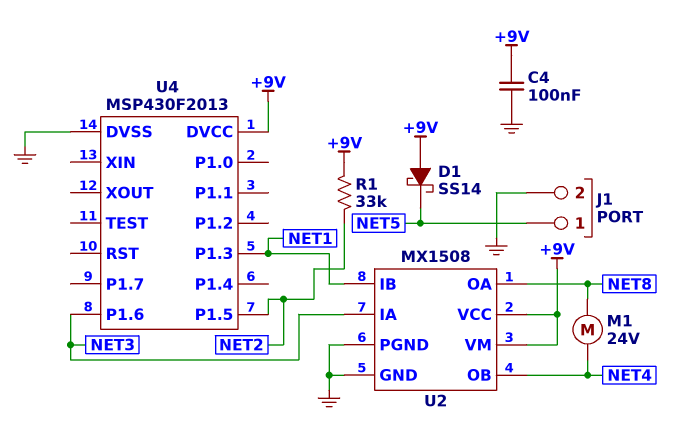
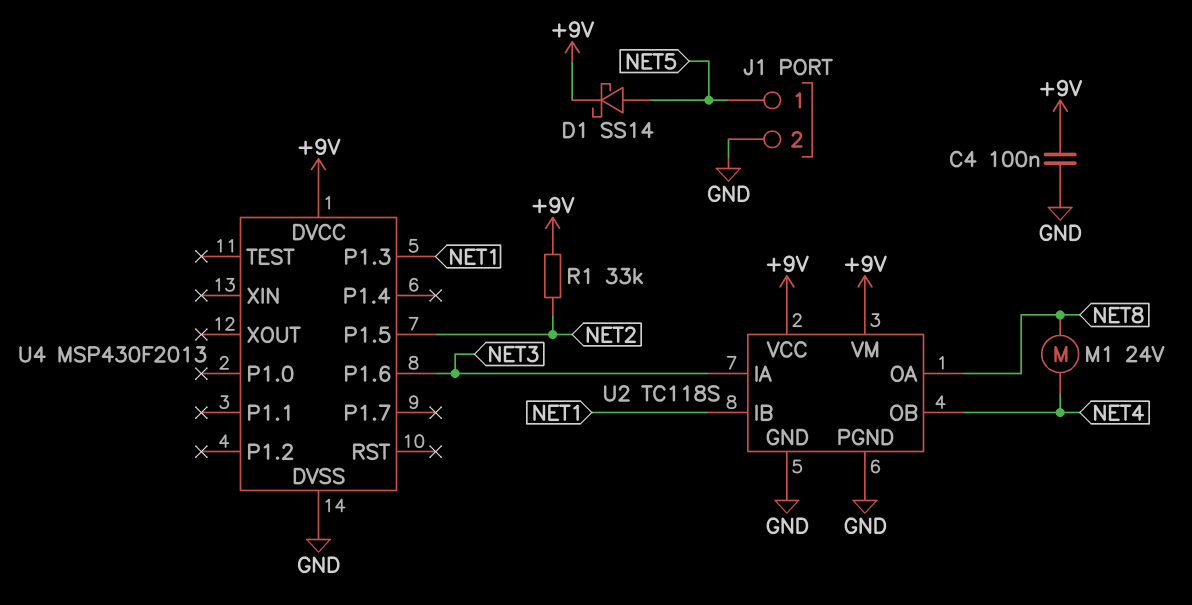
D1: schottky SS14 (A +9V, K NET5) -> schottky SS14 (A NET5, K +9V)
U2: MX1508 -> TC118S

